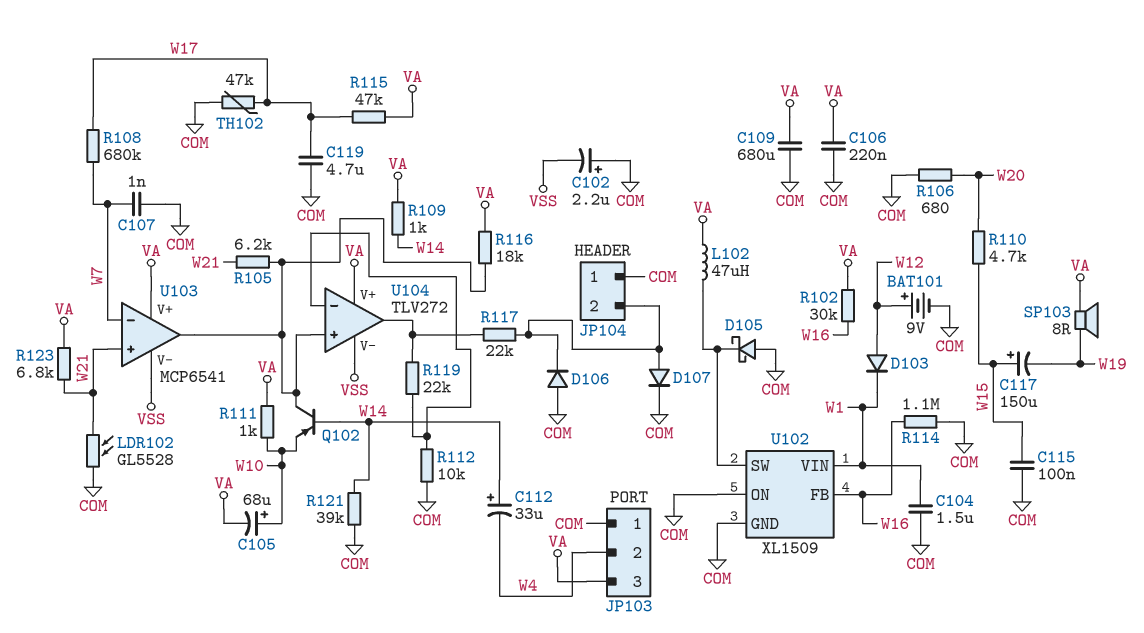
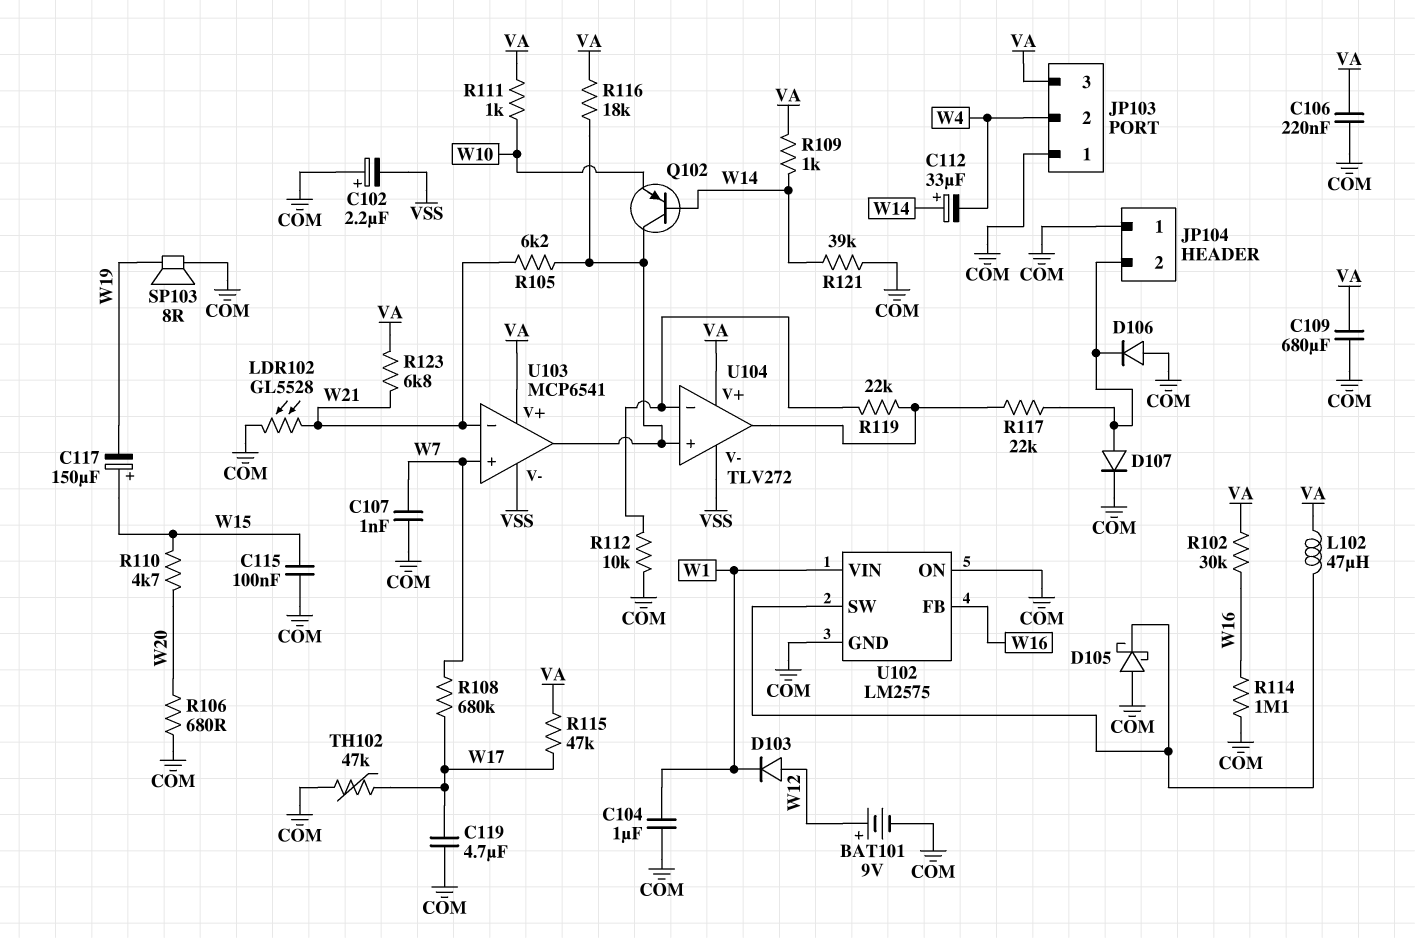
C104: 1.5uF (COM, W1) -> 1uF (COM, W1)
C105: 68uF (plus W10, minus VA) -> none
SP103: speaker 8R (VA, W19) -> speaker 8R (COM, W19)
U102: XL1509 -> LM2575
U103 pin in+: W21 -> W7
U103 pin in-: W7 -> W21

